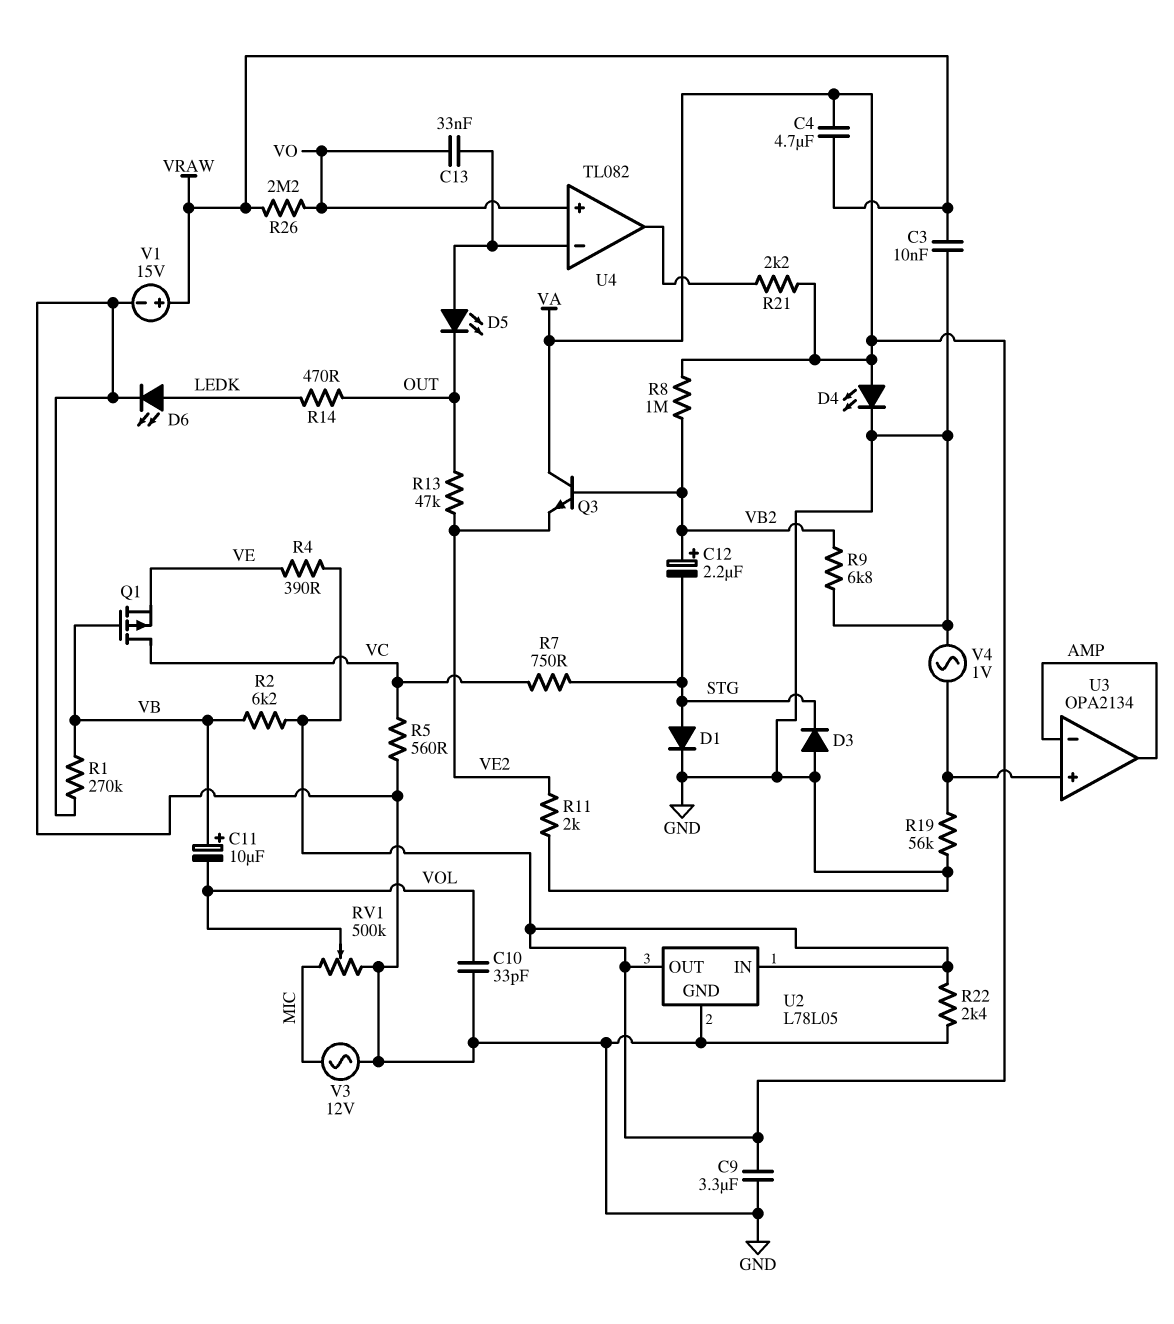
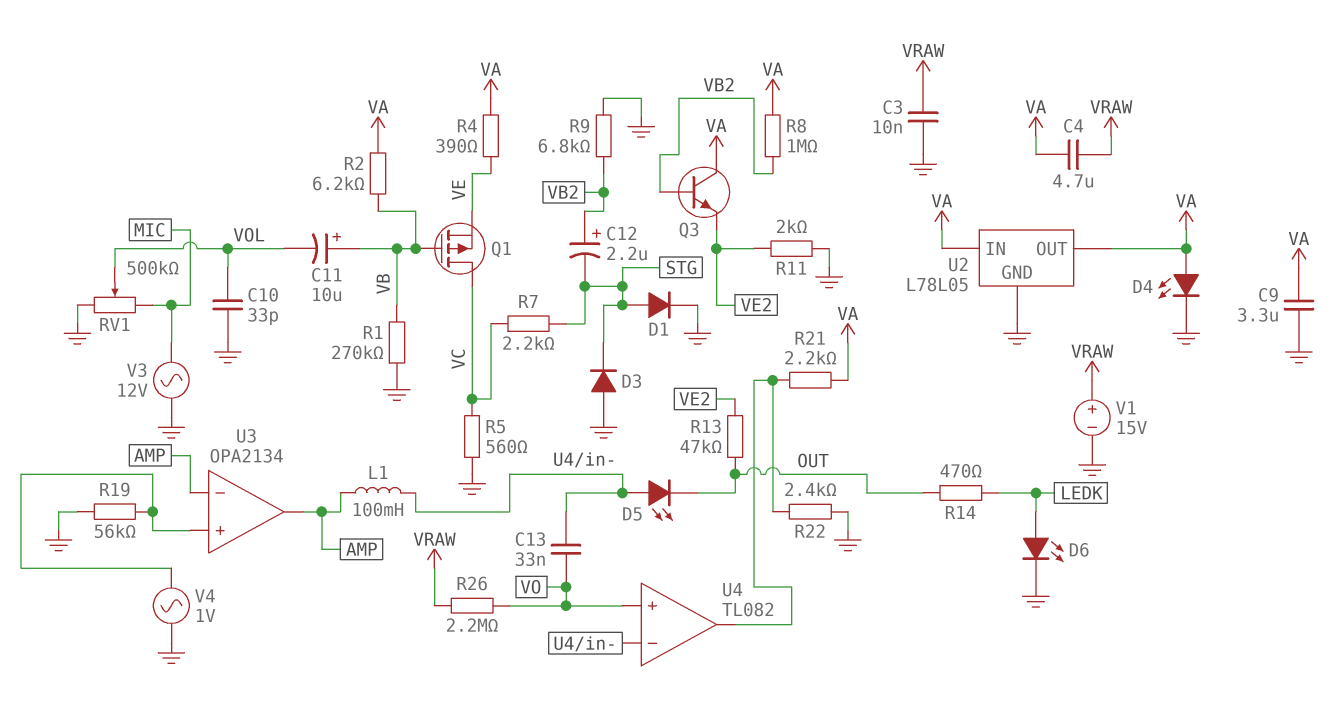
L1: none -> 100mH (AMP, U4/in-)
R7: 750 (STG, VC) -> 2.2k (STG, VC)
R22: 2.4k (GND, VA) -> 2.4k (GND, U4/out)

